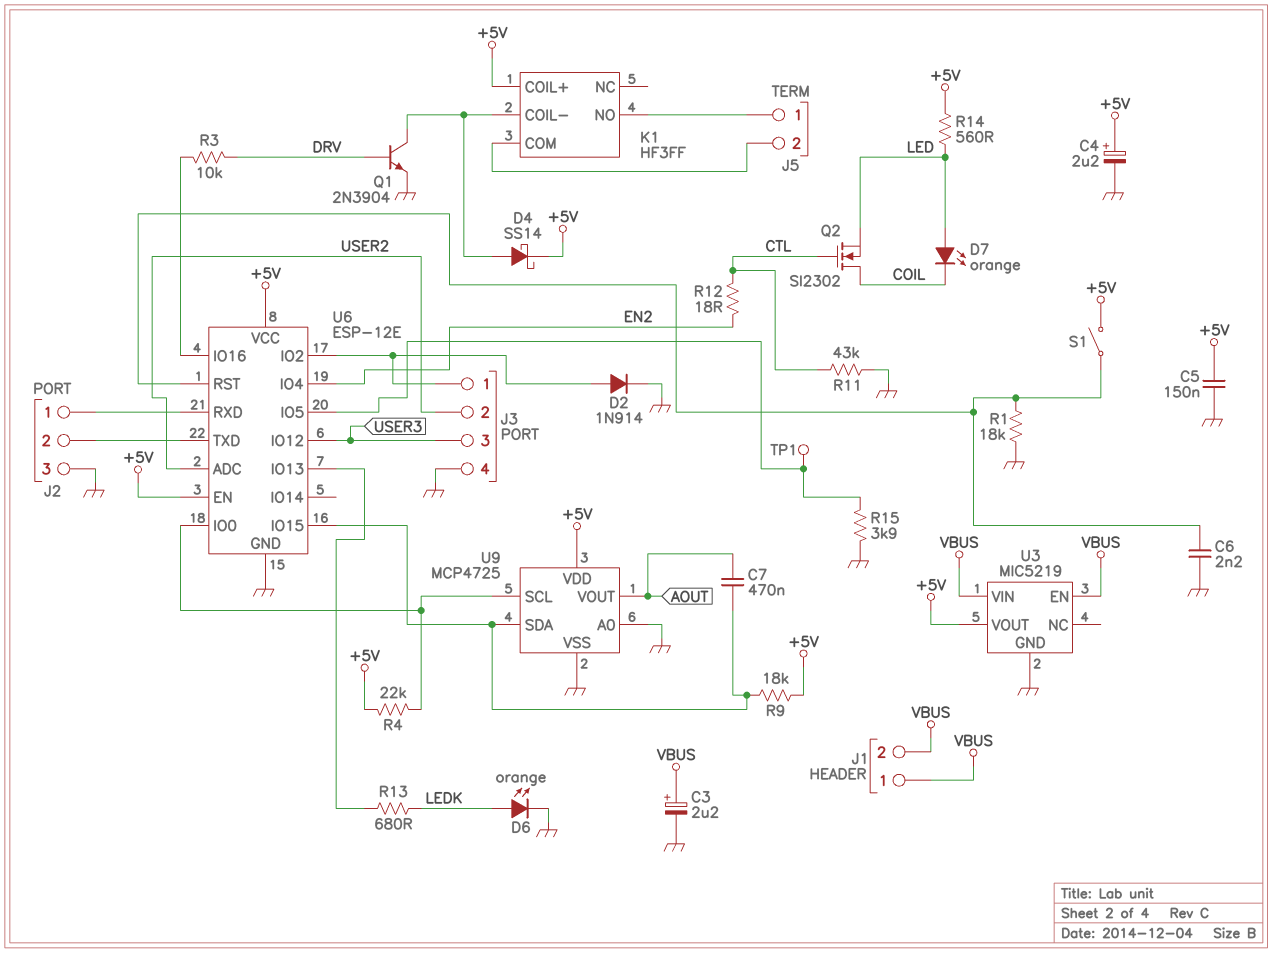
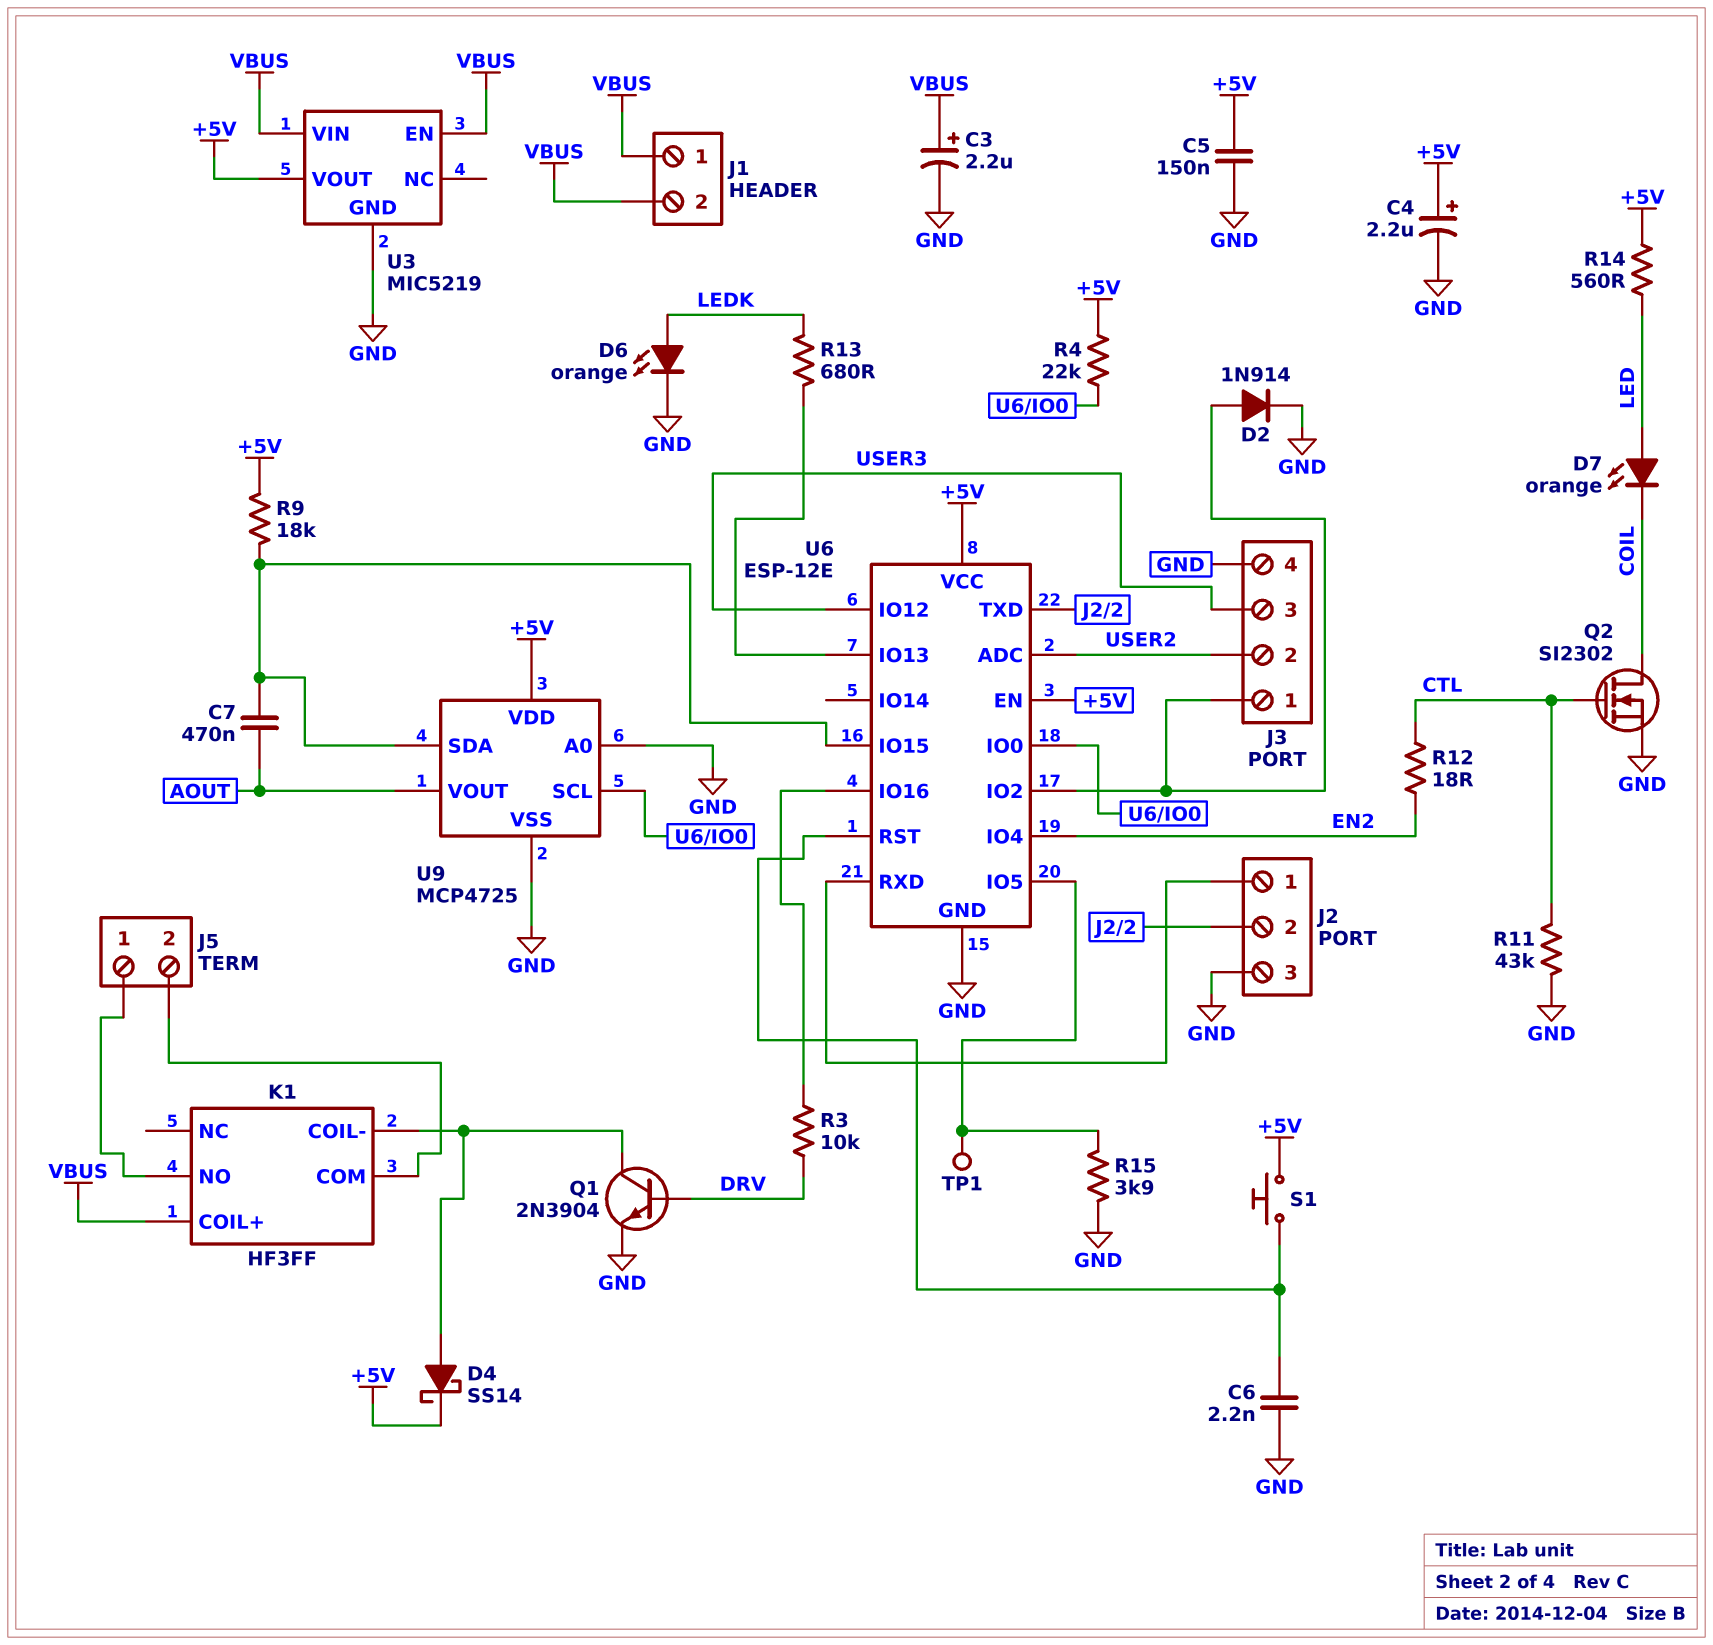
K1 pin COIL+: +5V -> VBUS
Q2: NMOS SI2302 (G CTL, D COIL, S LED) -> NMOS SI2302 (G CTL, D COIL, S GND)
R1: 18k (GND, U6/RST) -> none
S1: switch (+5V, U6/RST) -> button (+5V, U6/RST)

